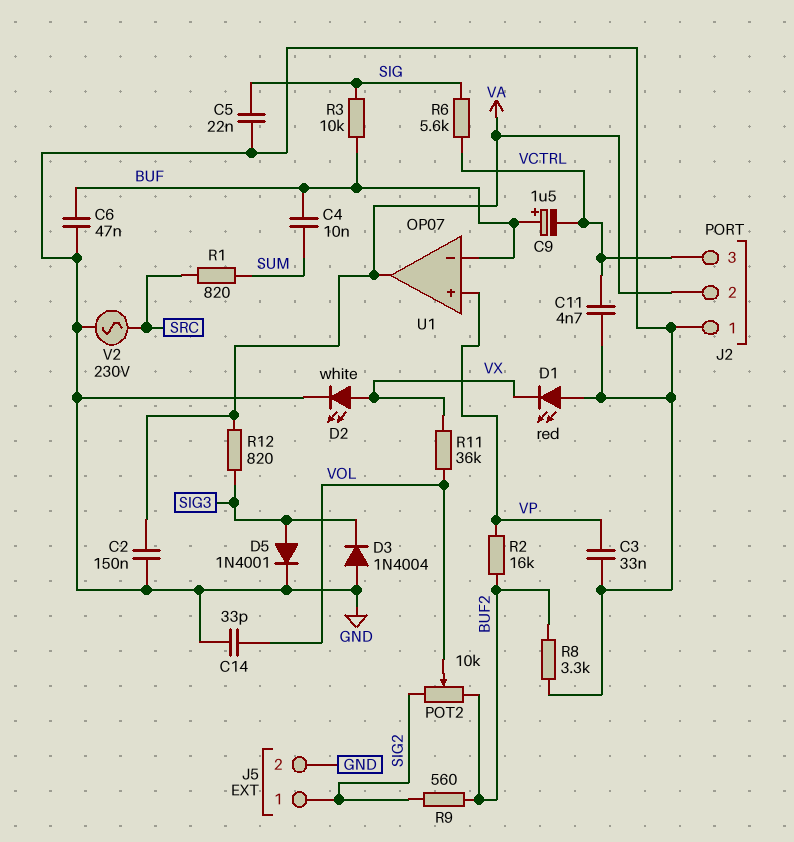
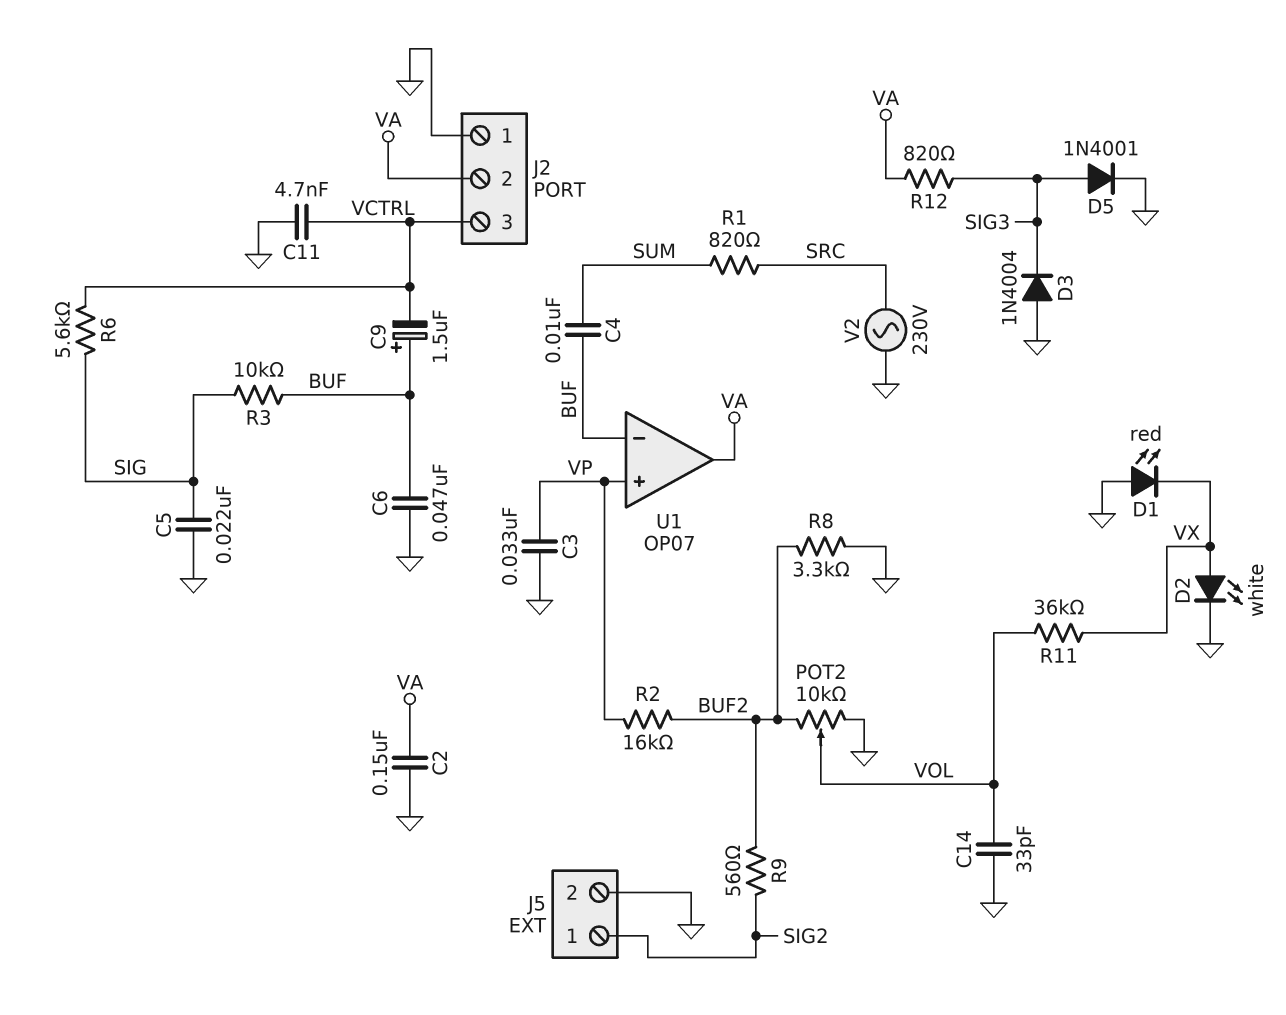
POT2: 10k (BUF2, SIG2, wiper VOL) -> 10k (BUF2, GND, wiper VOL)

